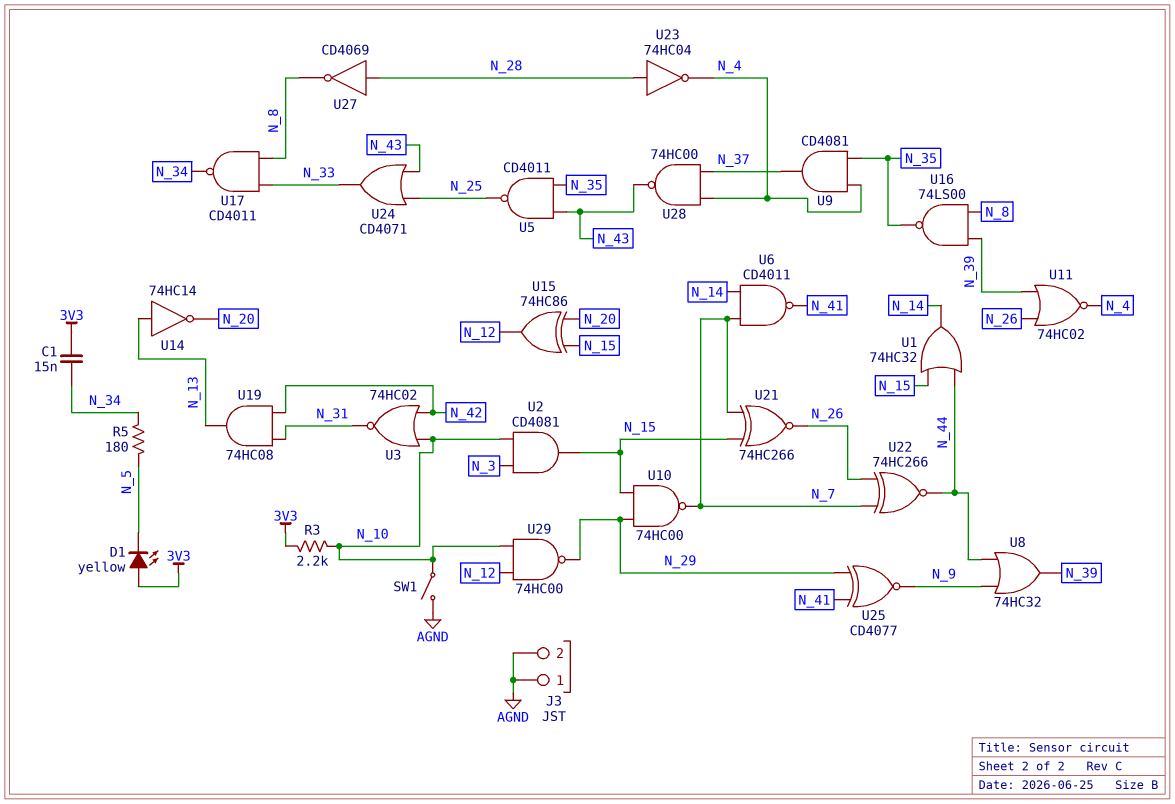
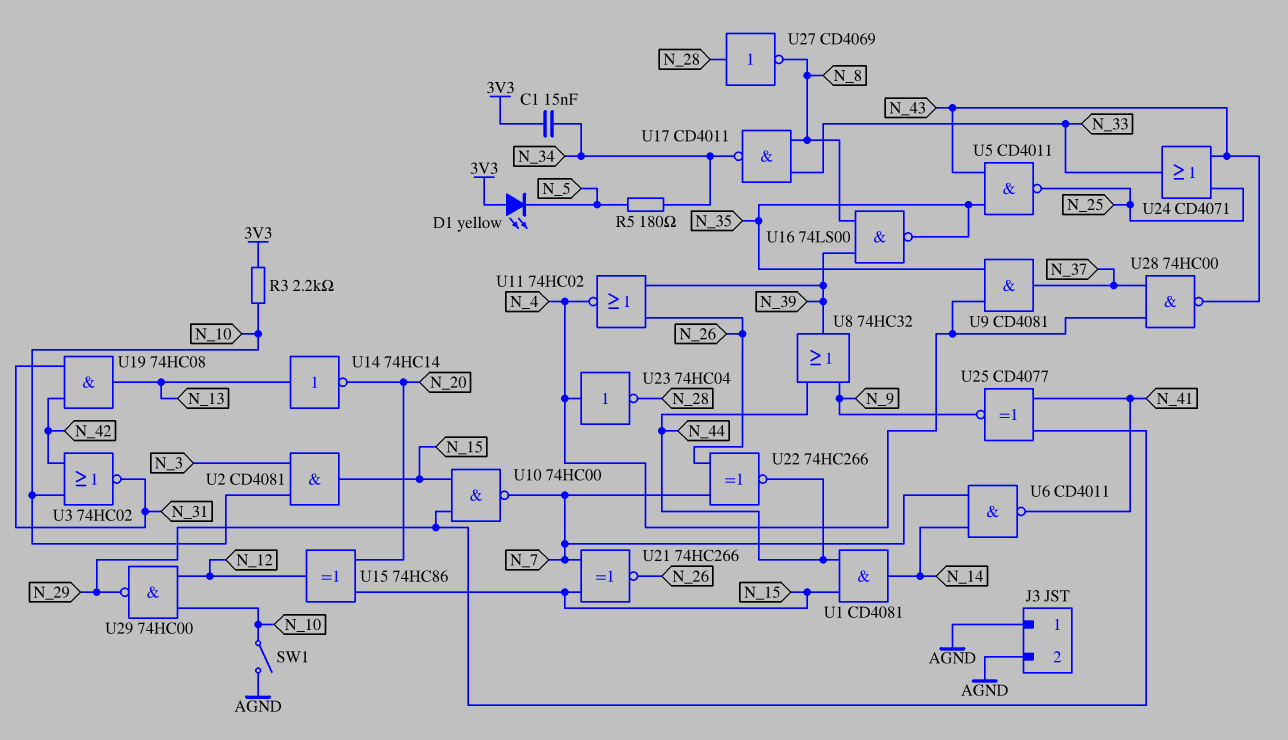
U1: OR 74HC32 (in N_15, in N_44, out N_14) -> AND CD4081 (in N_15, in N_44, out N_14)
U23: NOT 74HC04 (in N_28, out N_4) -> NOT 74HC04 (in N_4, out N_28)

